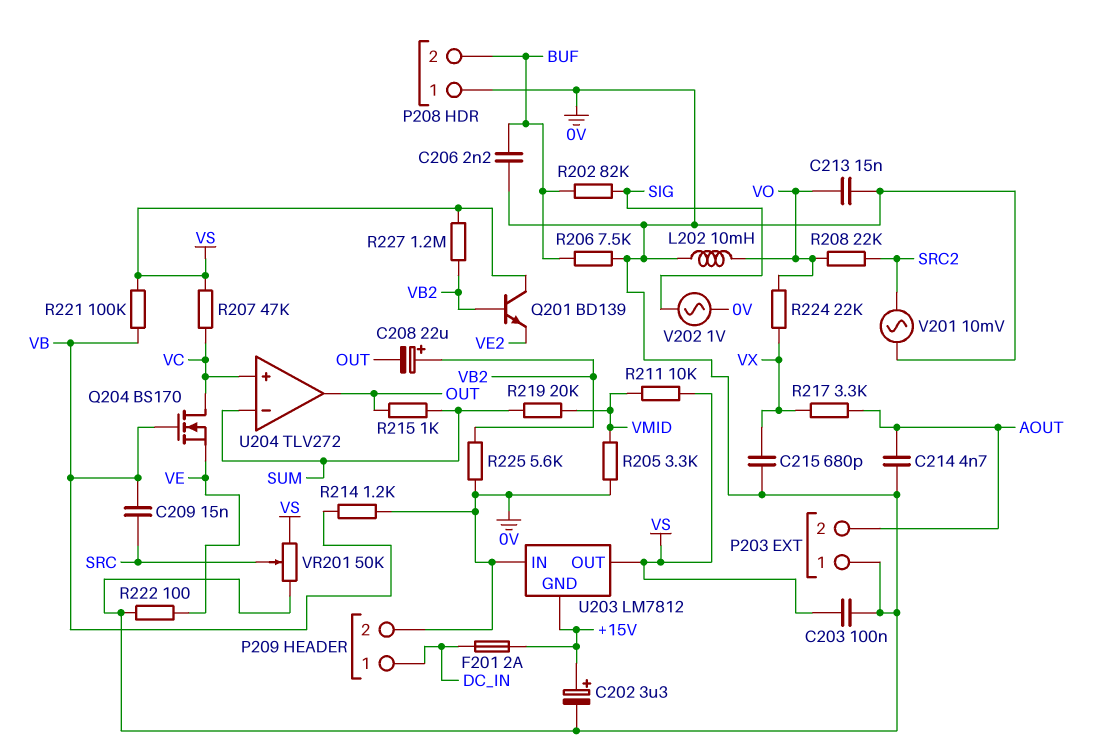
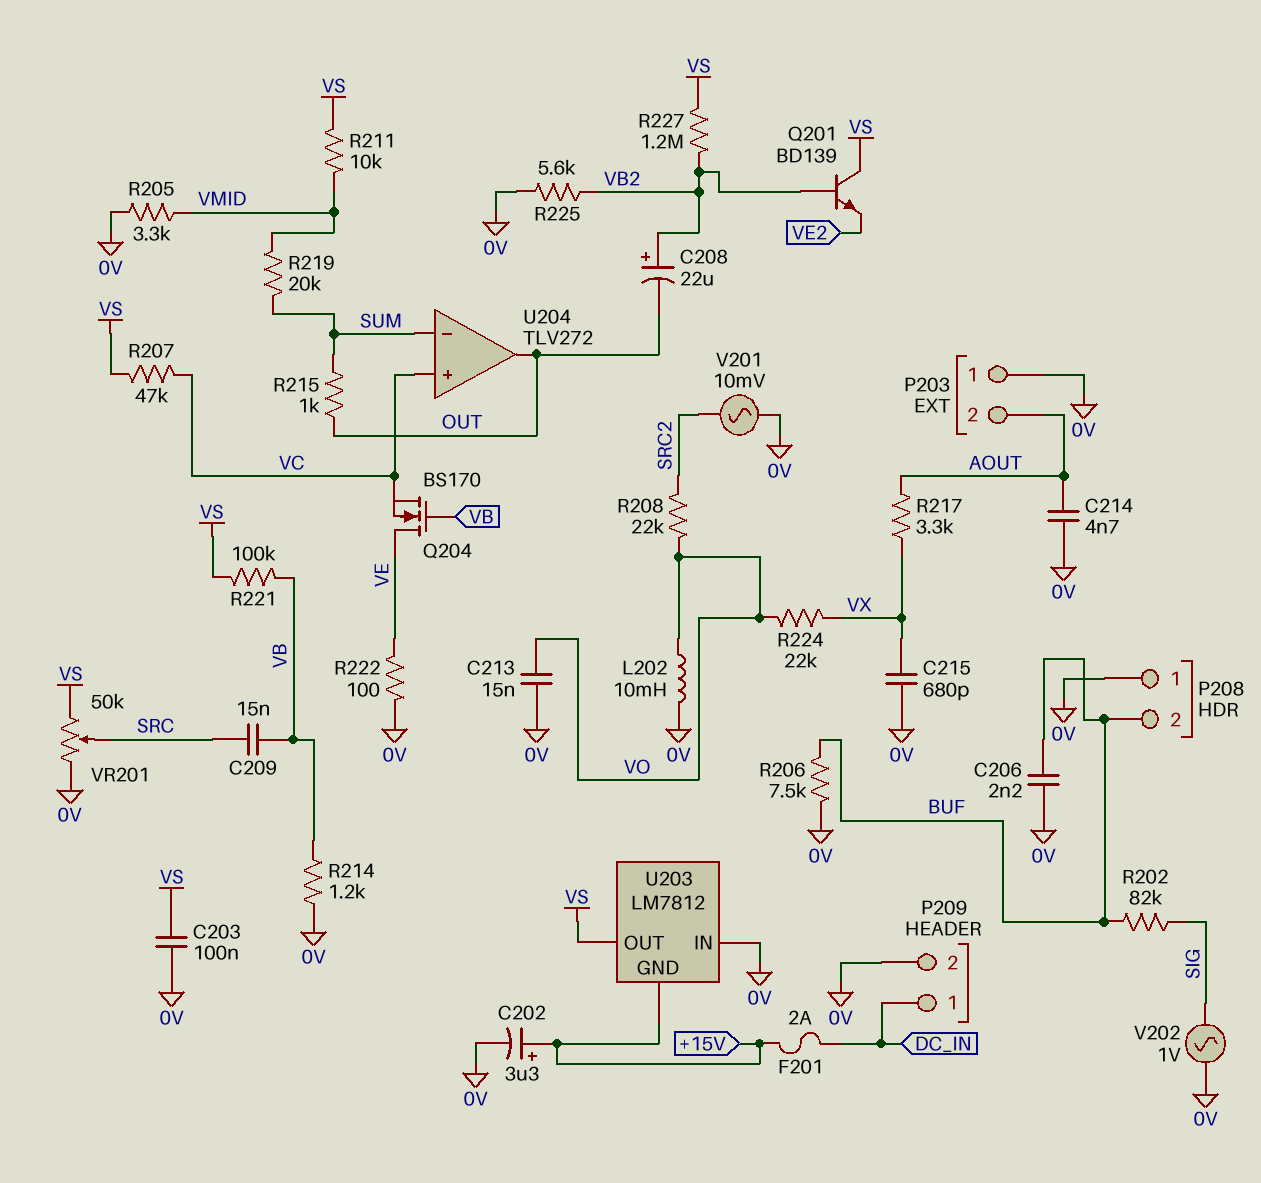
Q204: NMOS BS170 (G VB, D VC, S VE) -> NMOS BS170 (G VB, D VE, S VC)

